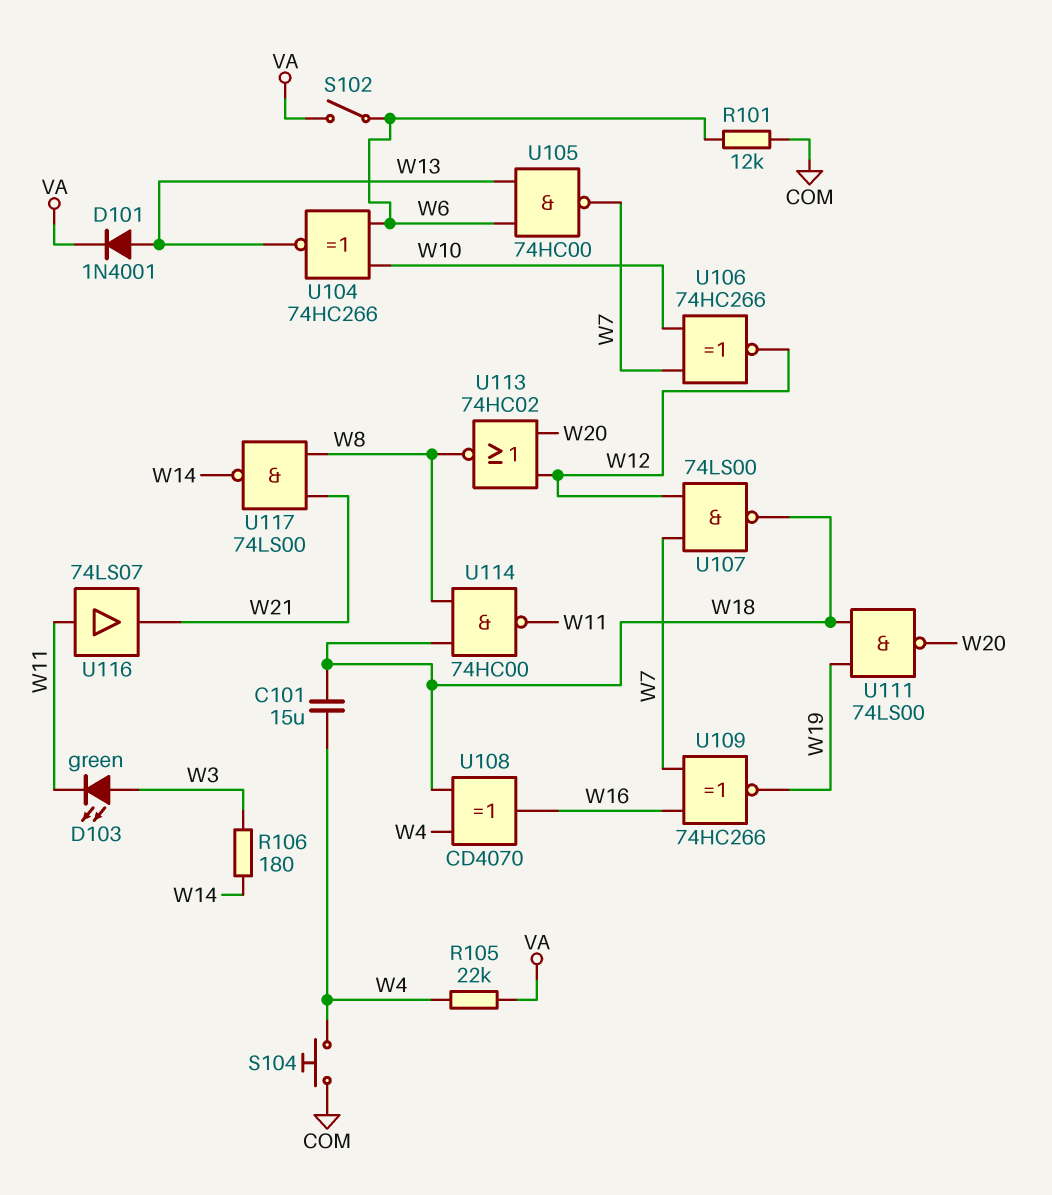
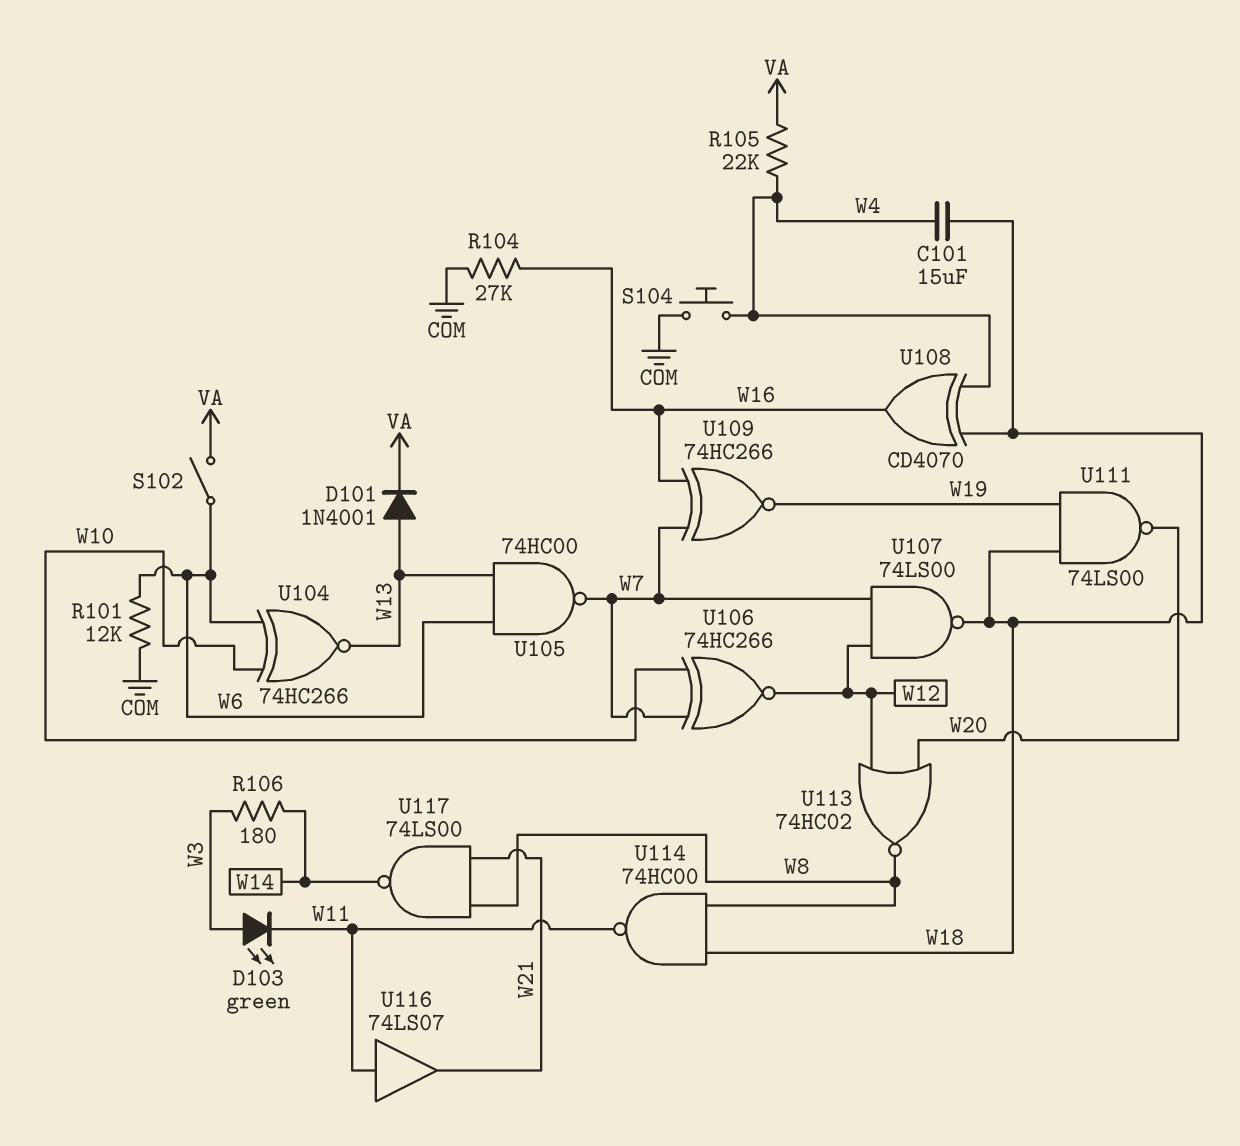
R104: none -> 27k (COM, W16)

